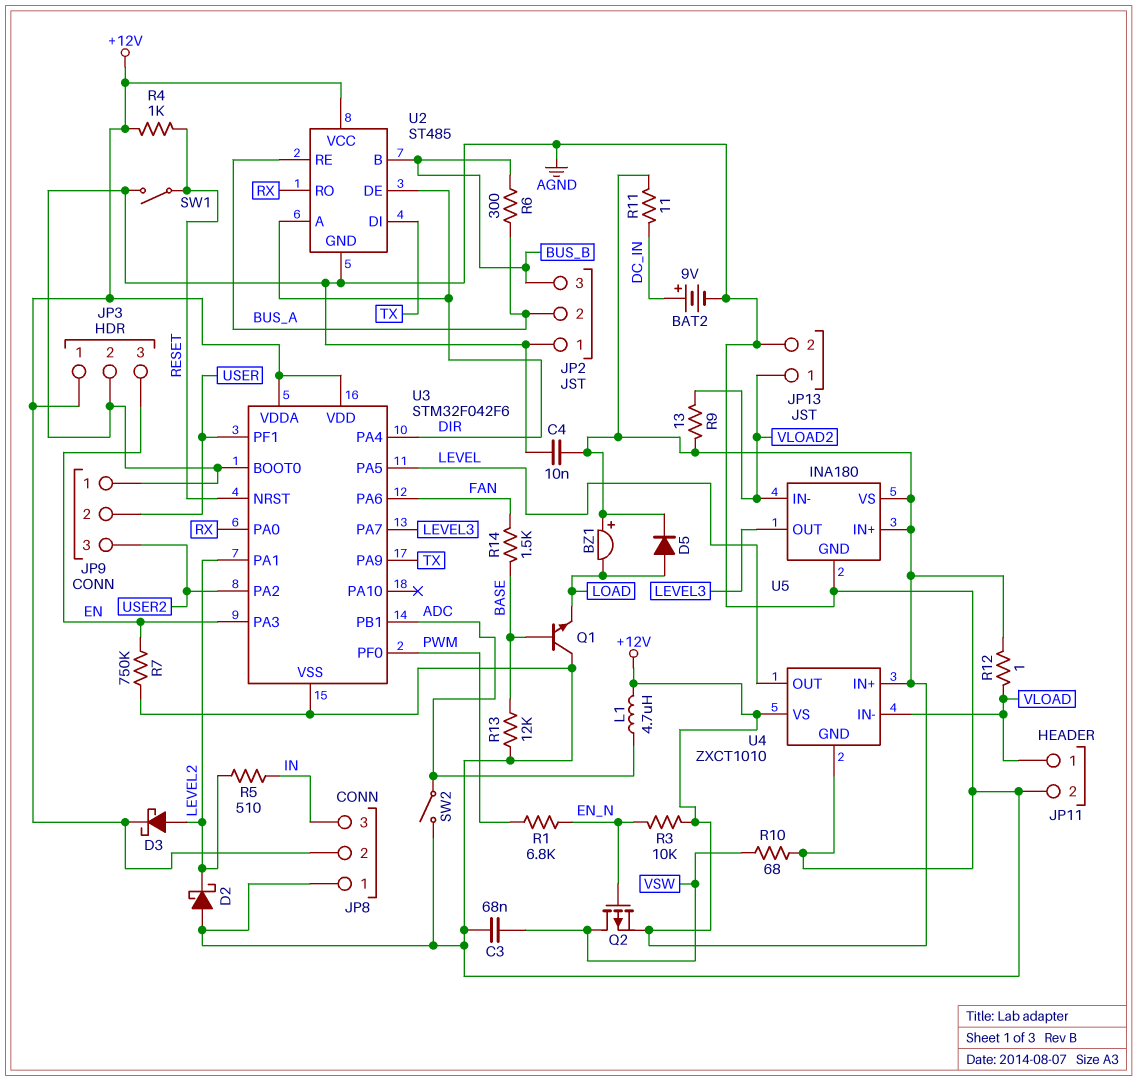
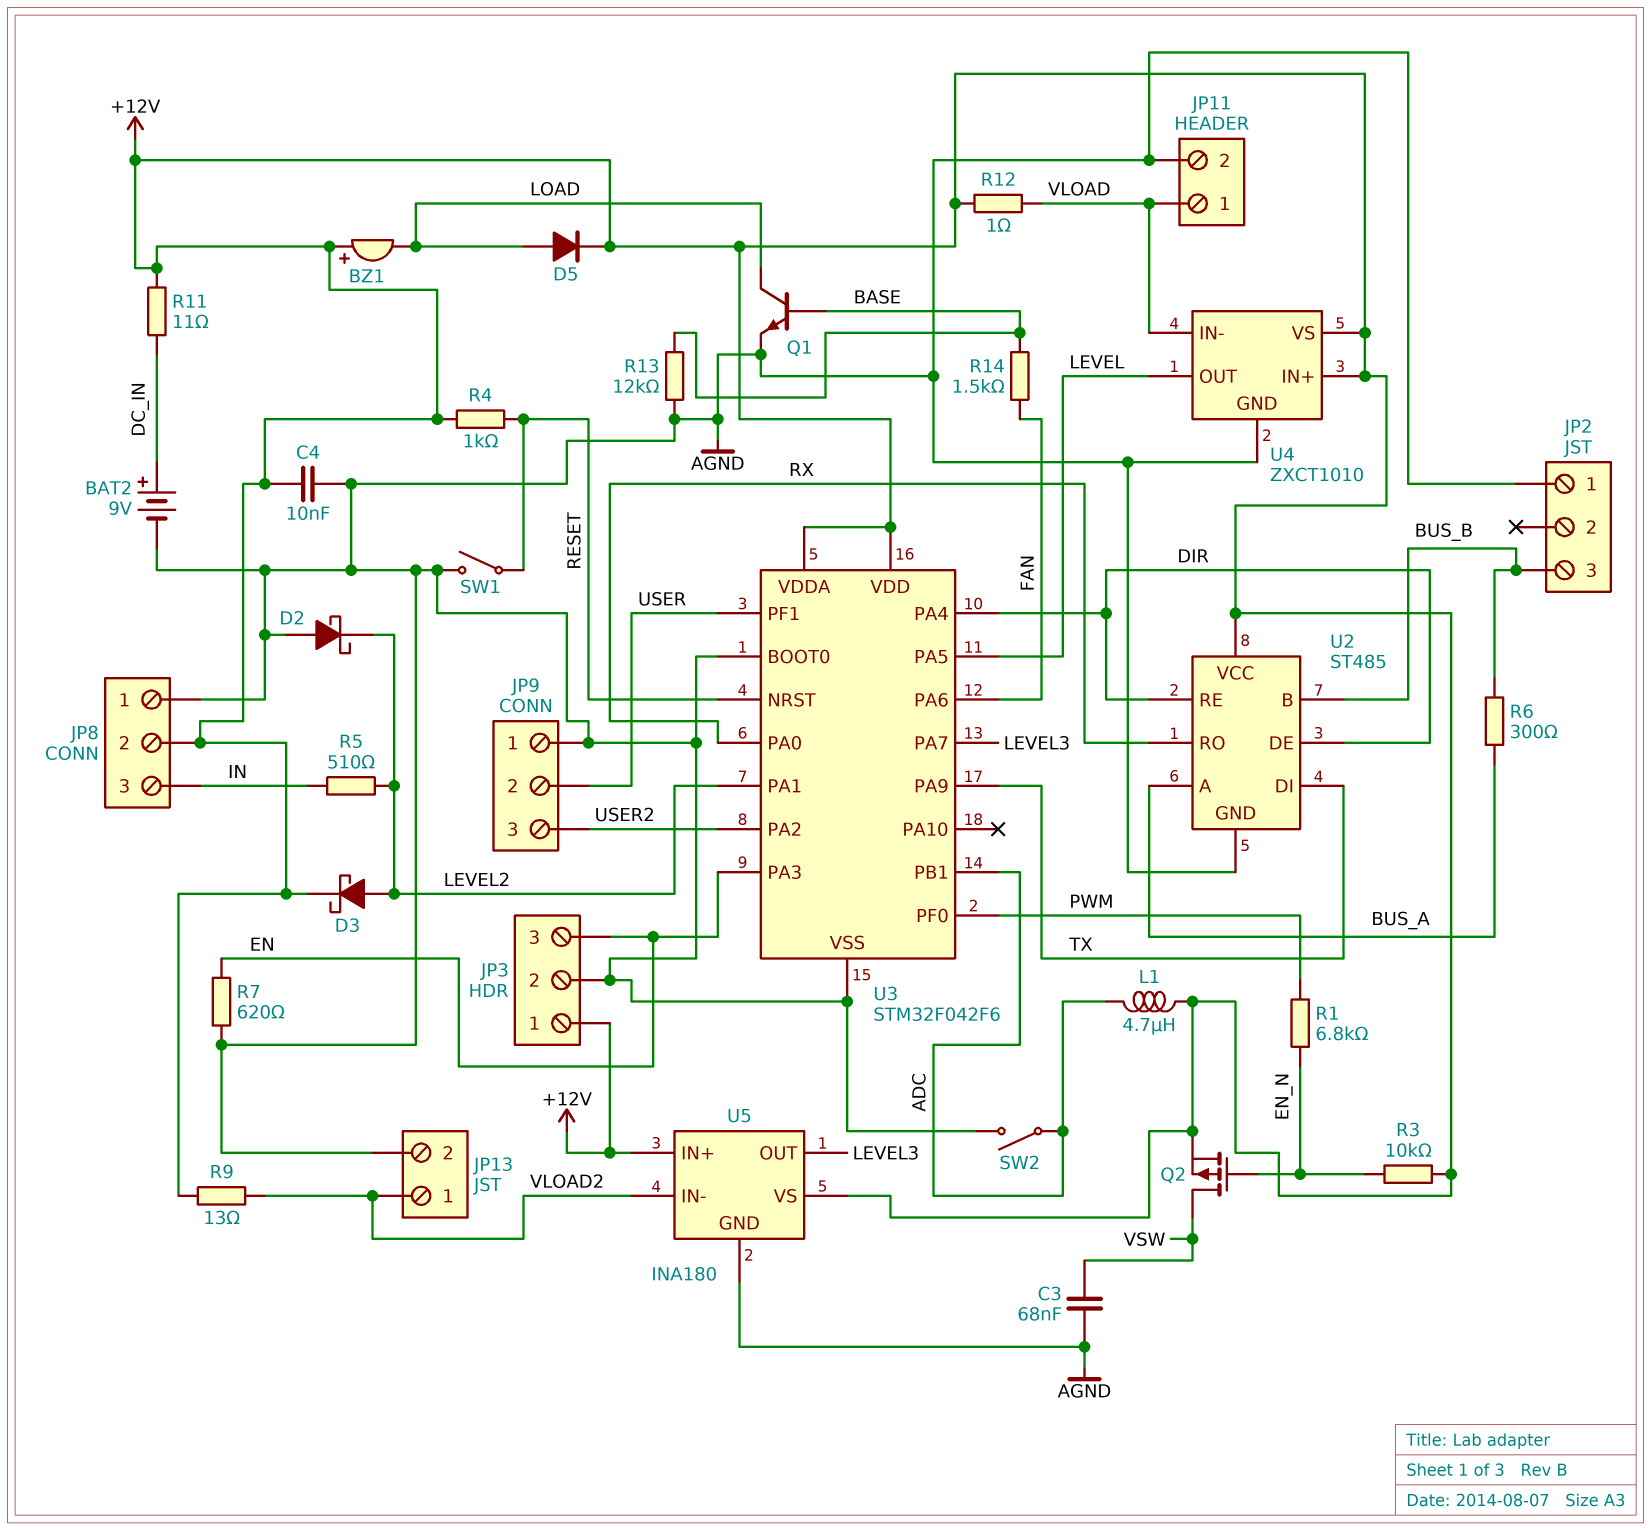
JP2 pin 2: BUS_A -> none
Q1: NPN (B BASE, C AGND, E LOAD) -> NPN (B BASE, C LOAD, E AGND)
R7: 750k (AGND, EN) -> 620 (AGND, EN)
R10: 68 (AGND, VSW) -> none
U2 pin A: DIR -> BUS_A
U2 pin RE: BUS_A -> DIR

